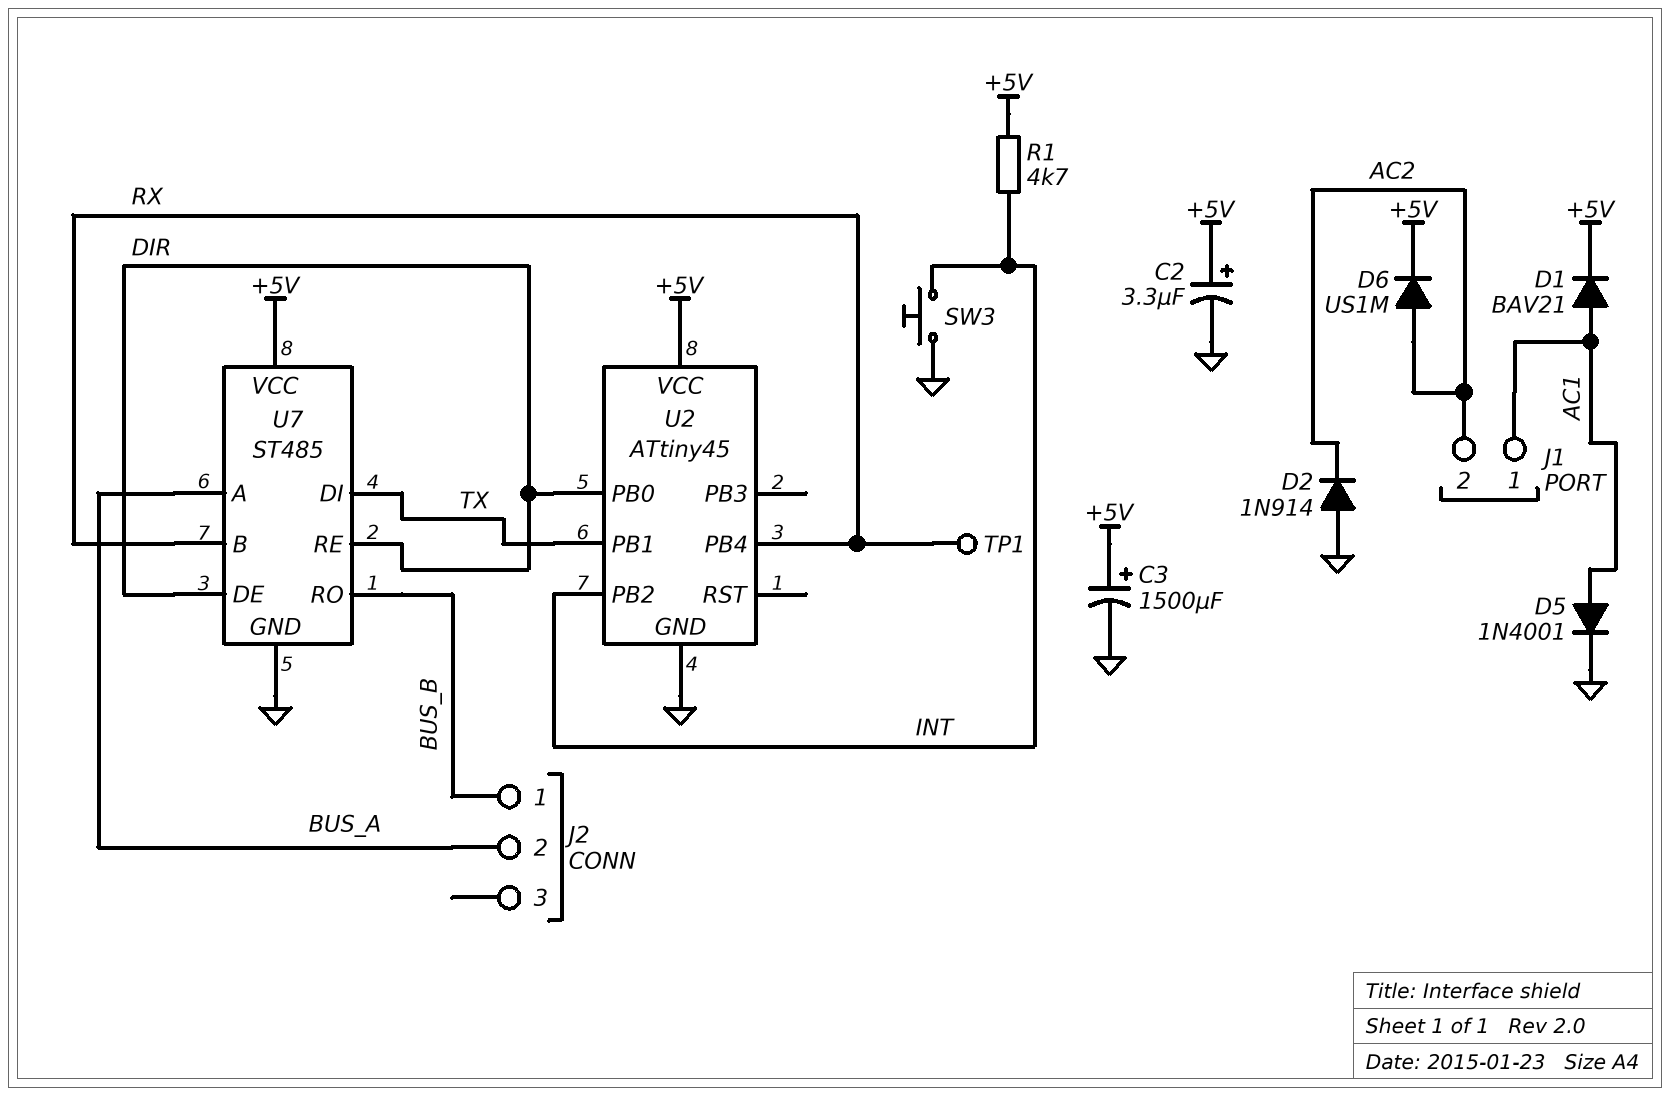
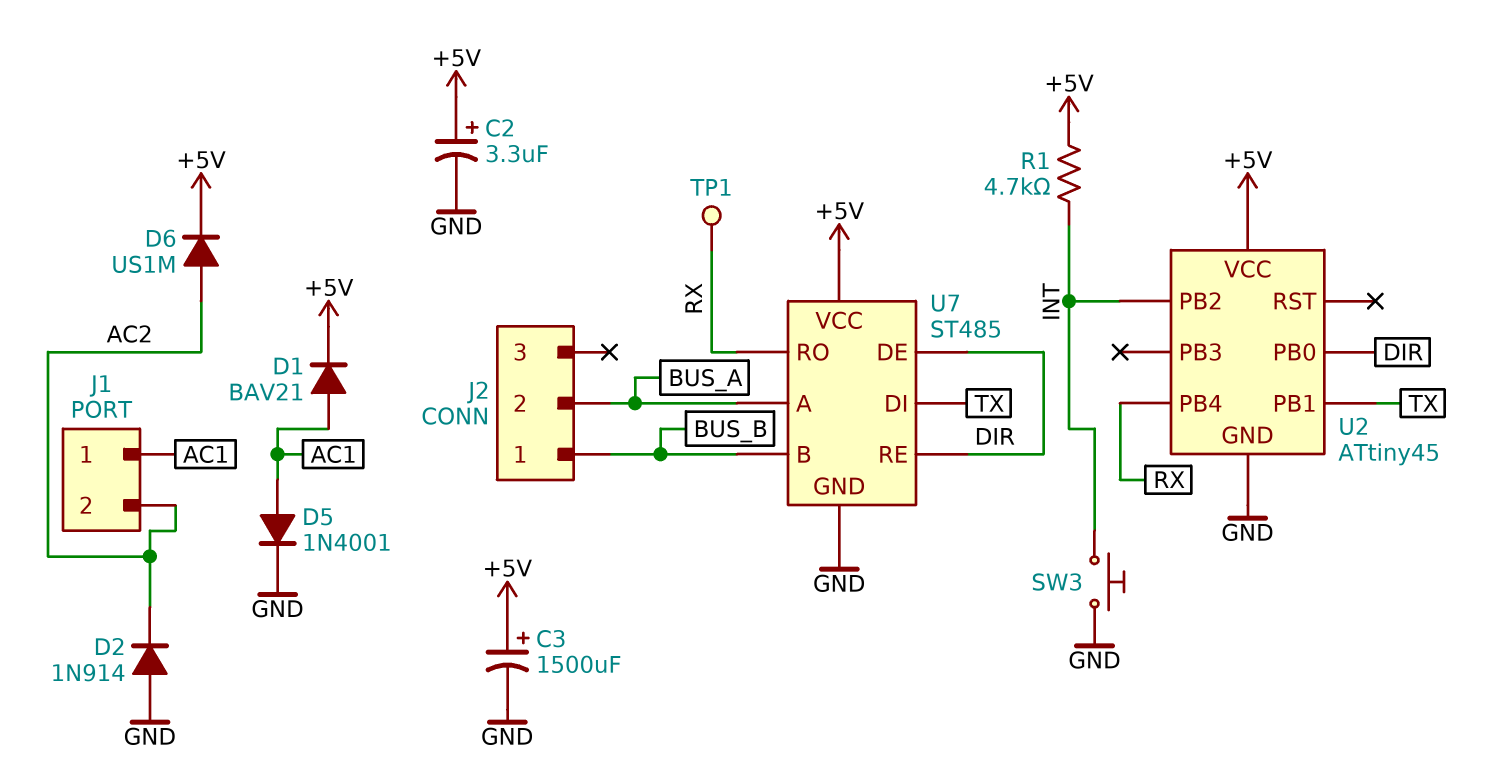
U7 pin B: RX -> BUS_B
U7 pin RO: BUS_B -> RX

